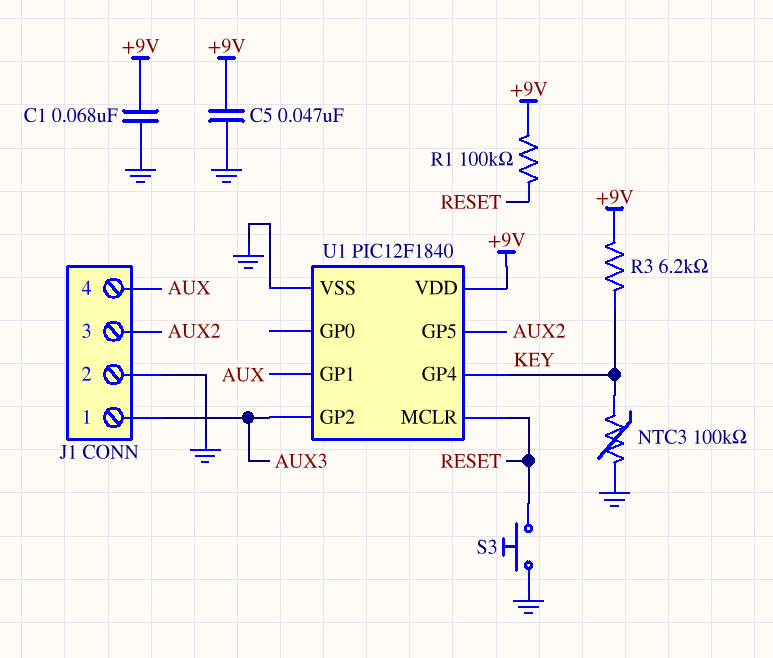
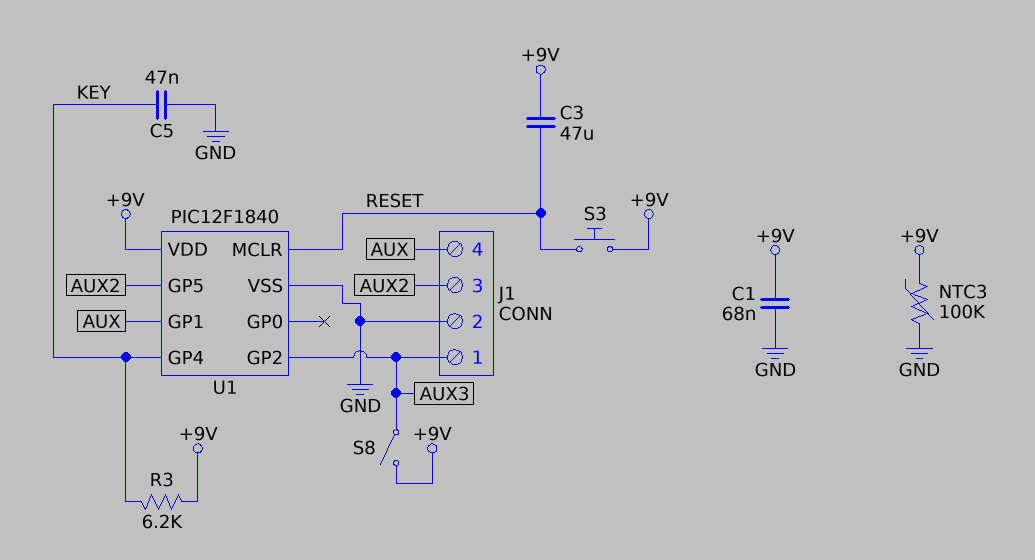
C3: none -> 47uF (+9V, RESET)
C5: 47nF (+9V, GND) -> 47nF (GND, KEY)
NTC3: 100k (GND, KEY) -> 100k (+9V, GND)
R1: 100k (+9V, RESET) -> none
S3: button (GND, RESET) -> button (+9V, RESET)
S8: none -> switch (+9V, AUX3)

